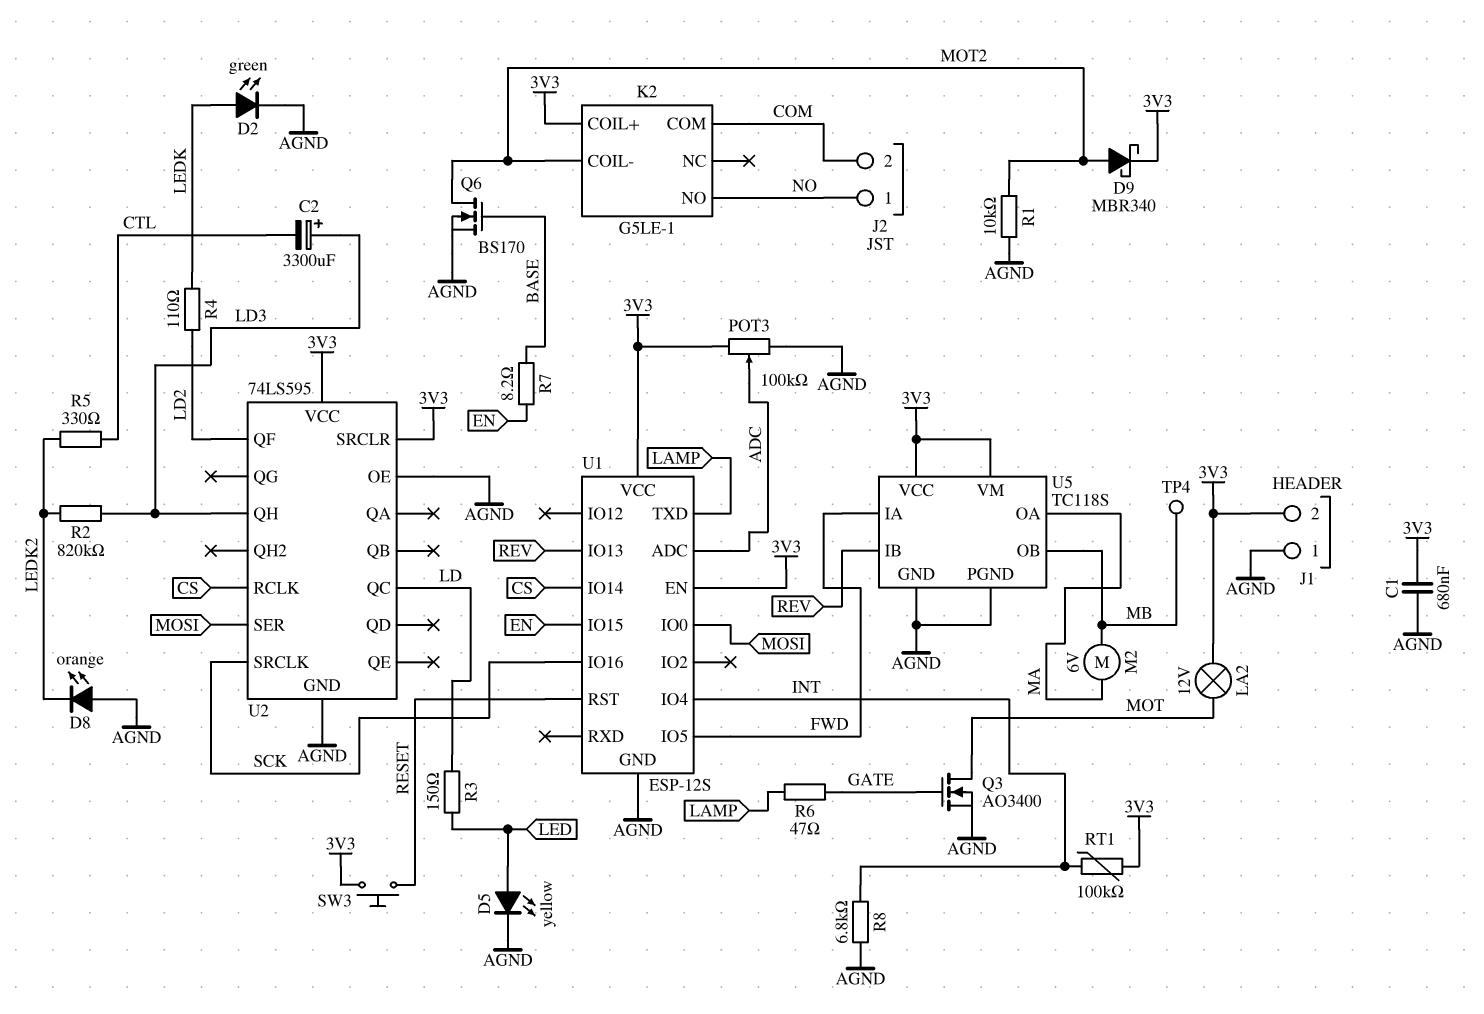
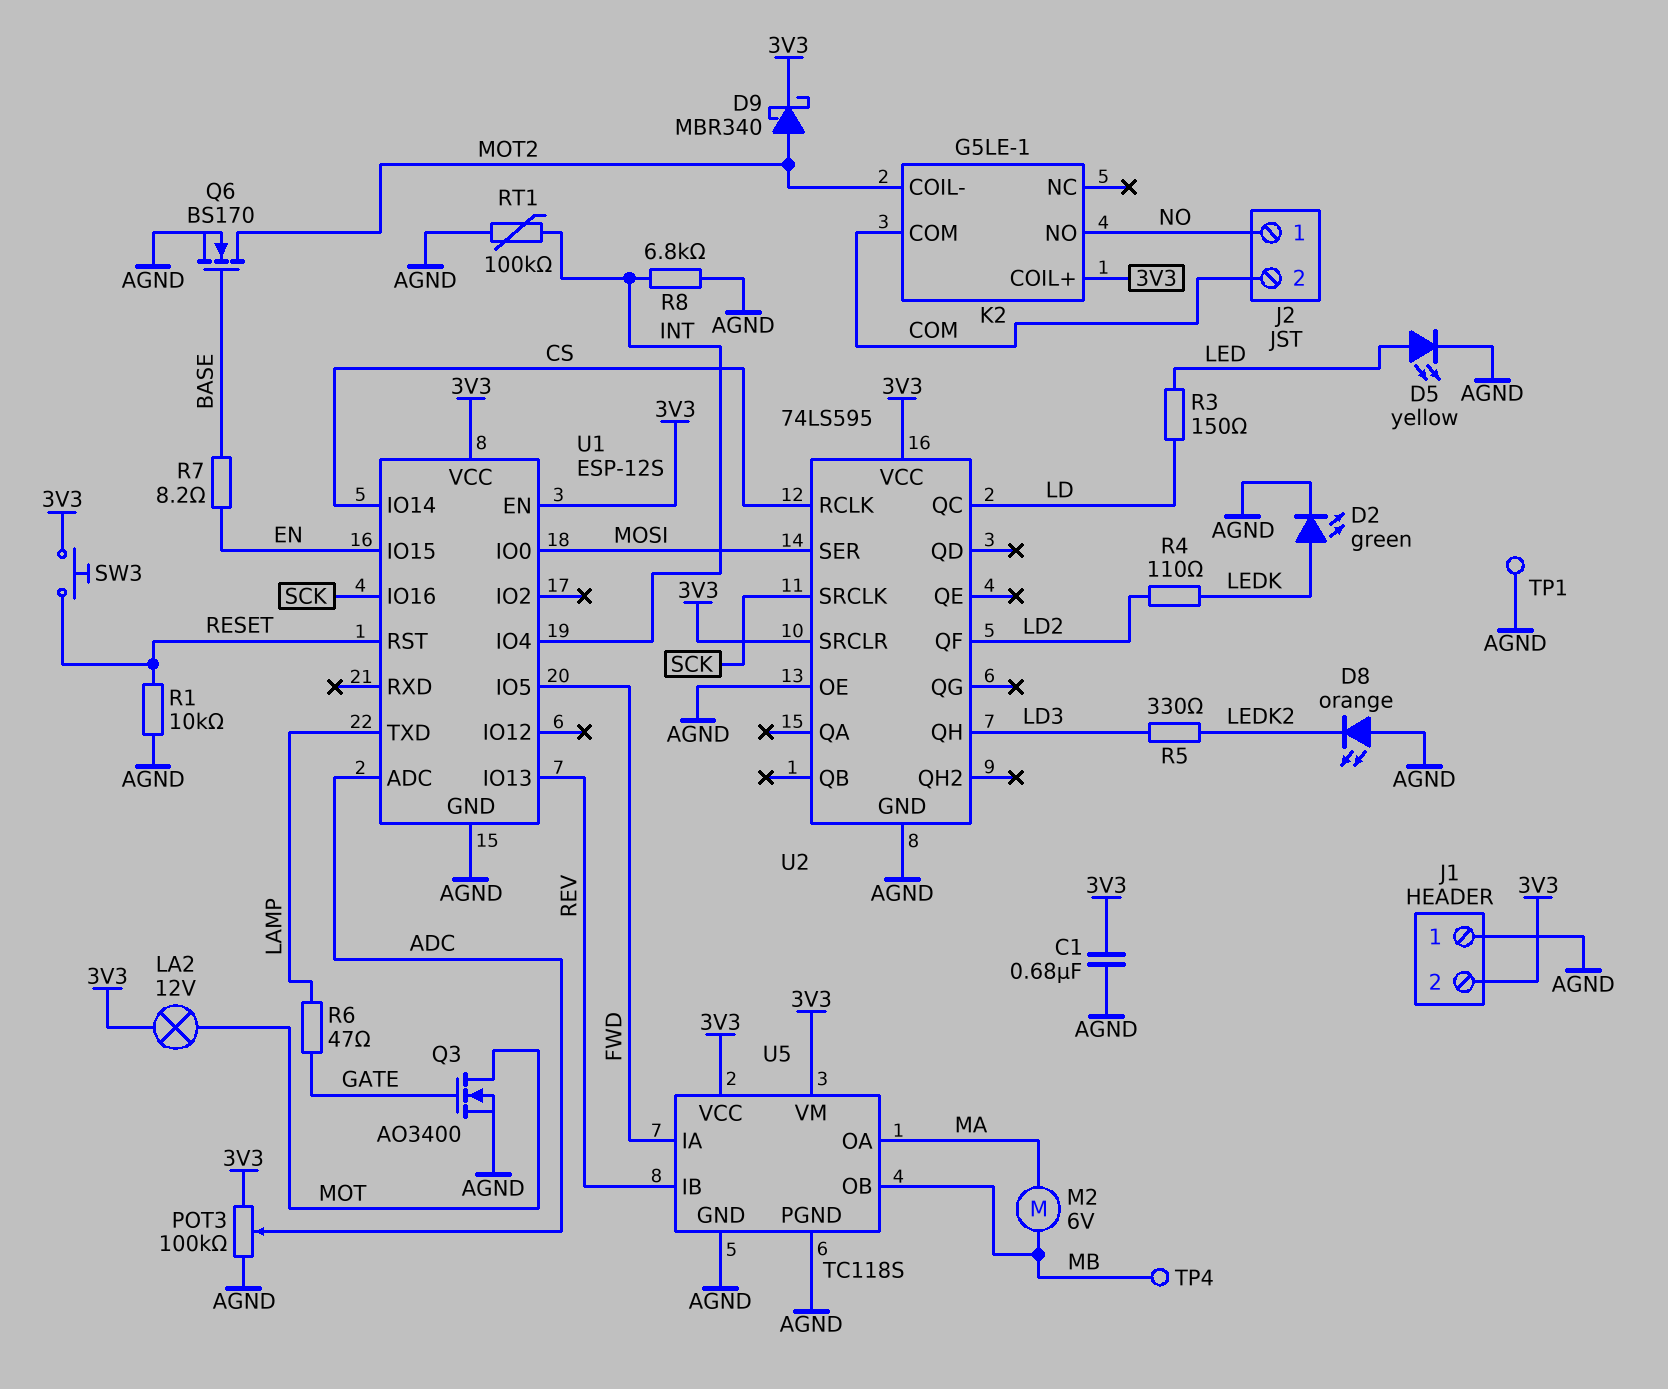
C2: 3300uF (plus LD3, minus CTL) -> none
R1: 10k (AGND, MOT2) -> 10k (AGND, RESET)
R2: 820k (LD3, LEDK2) -> none
R5: 330 (CTL, LEDK2) -> 330 (LD3, LEDK2)
RT1: 100k (3V3, INT) -> 100k (AGND, INT)
TP1: none -> test point (AGND)

